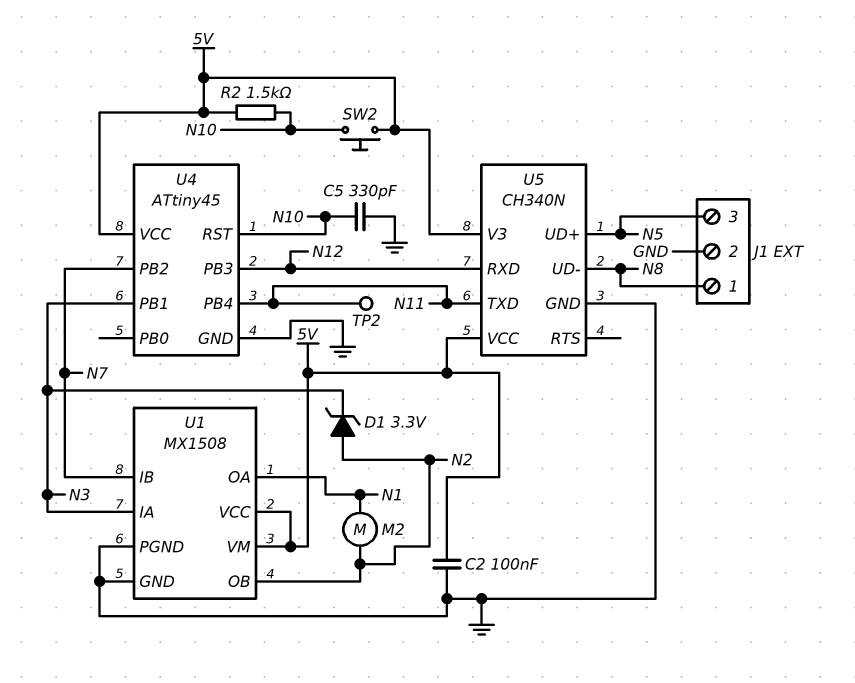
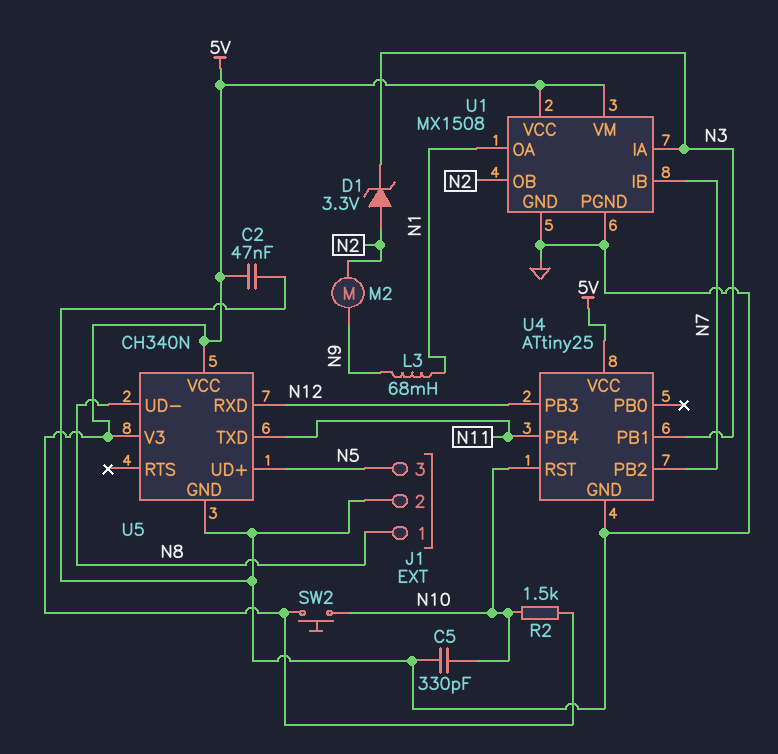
C2: 100nF (5V, GND) -> 47nF (5V, GND)
L3: none -> 68mH (N1, N9)
M2: motor (N1, N2) -> motor (N2, N9)
TP2: test point (N11) -> none
U4: ATtiny45 -> ATtiny25

